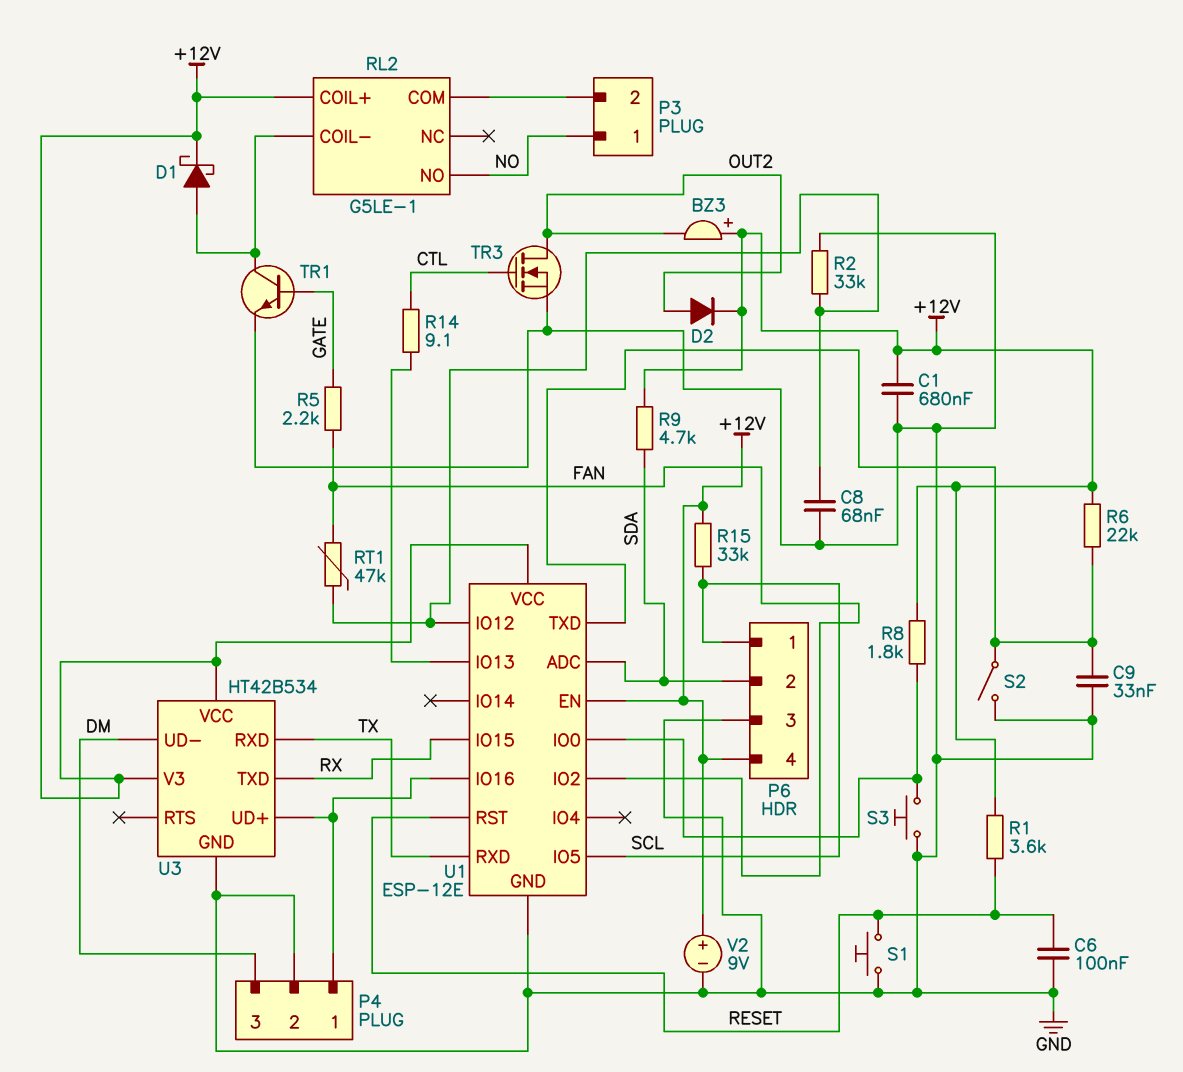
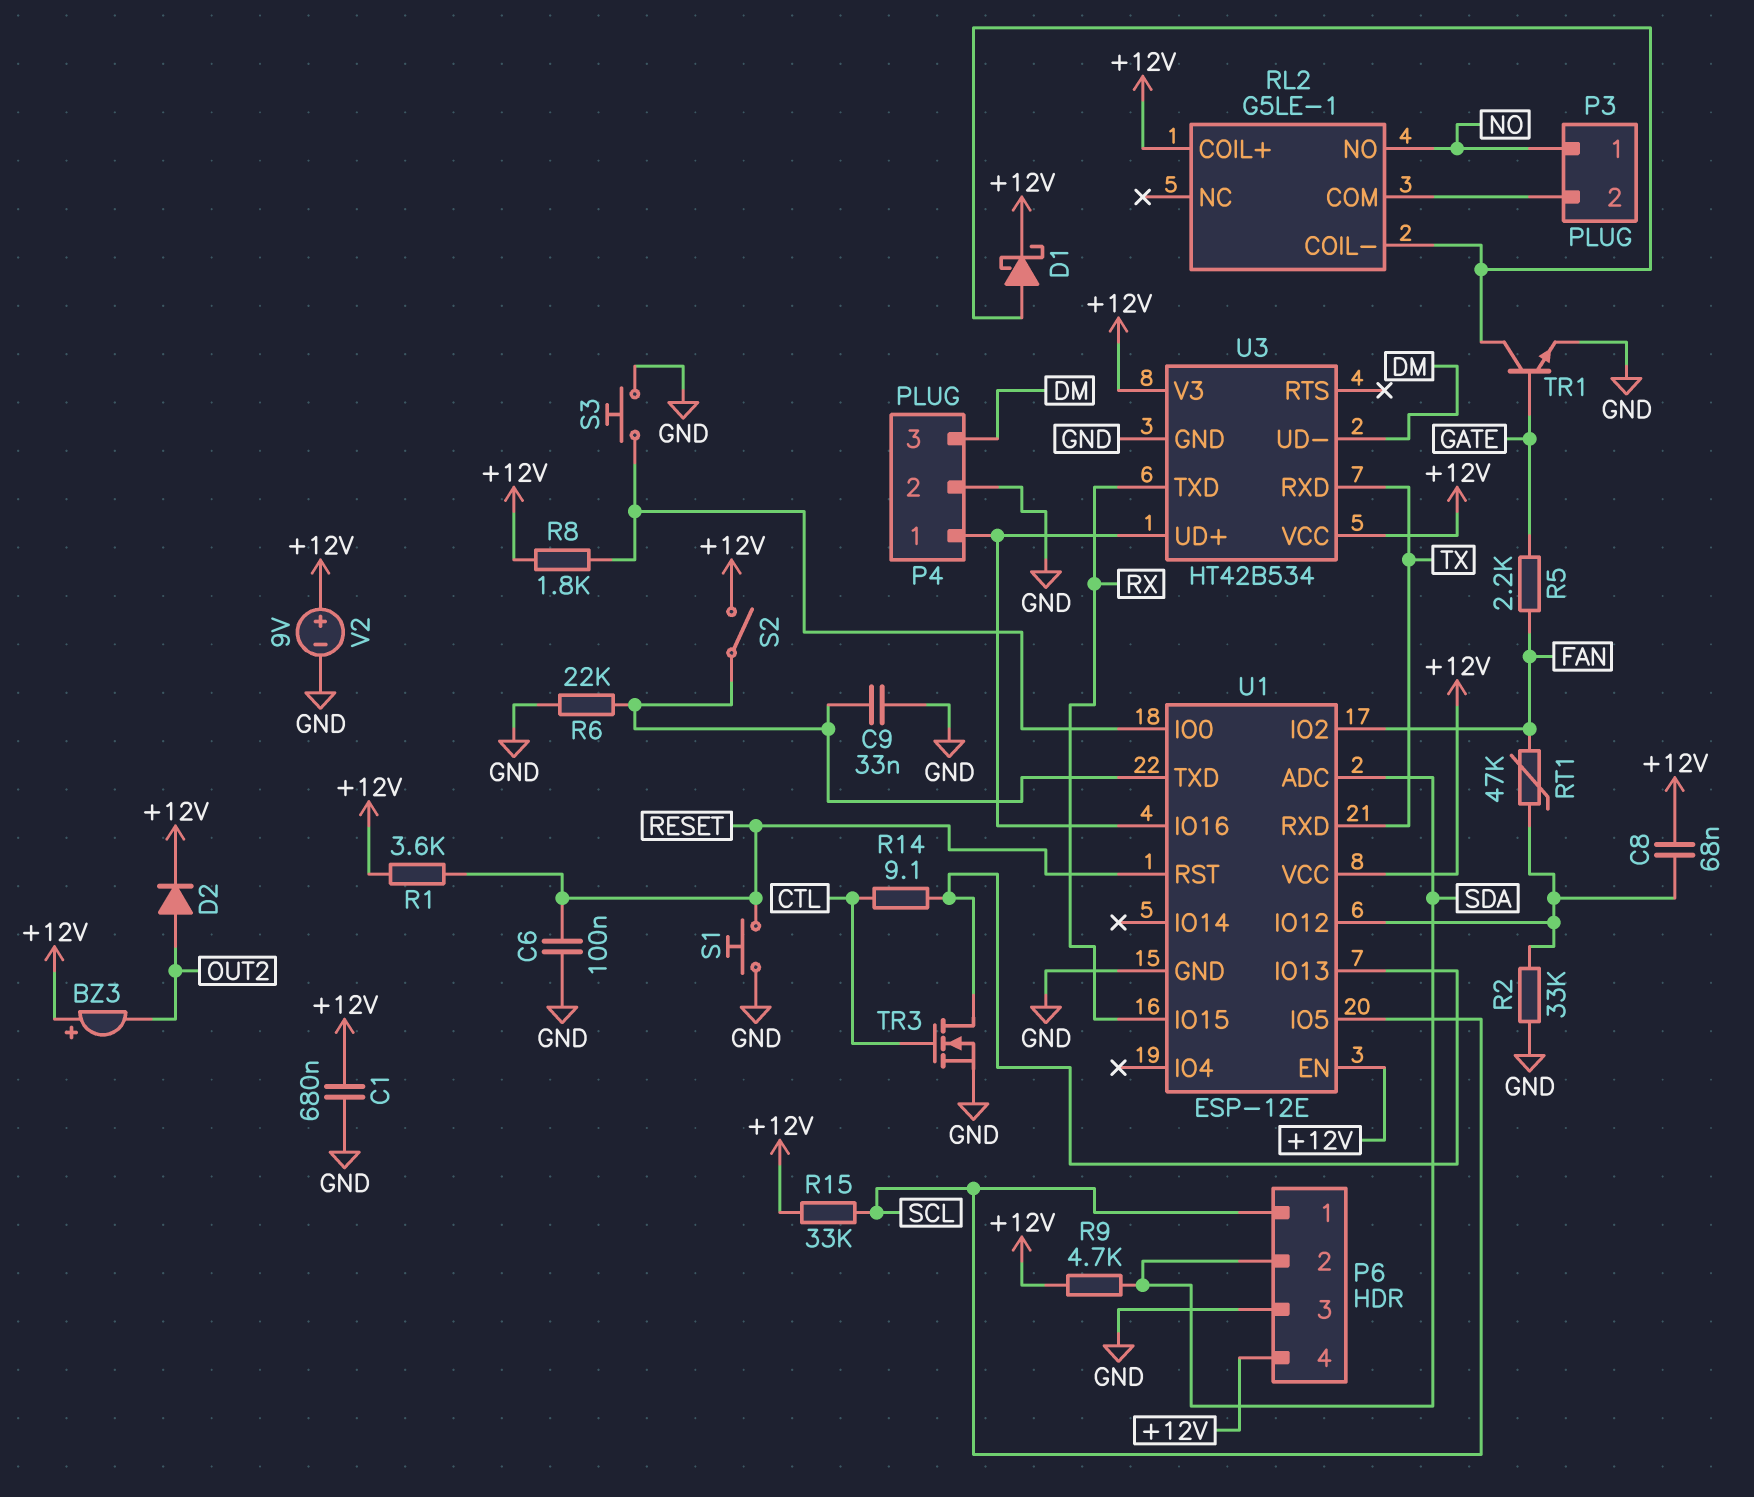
C8: 68nF (GND, U1/IO12) -> 68nF (+12V, U1/IO12)
R6: 22k (+12V, U1/TXD) -> 22k (GND, U1/TXD)
S2: switch (GND, U1/TXD) -> switch (+12V, U1/TXD)
TR3: NMOS (G CTL, D OUT2, S GND) -> NMOS (G CTL, D U1/IO13, S GND)

